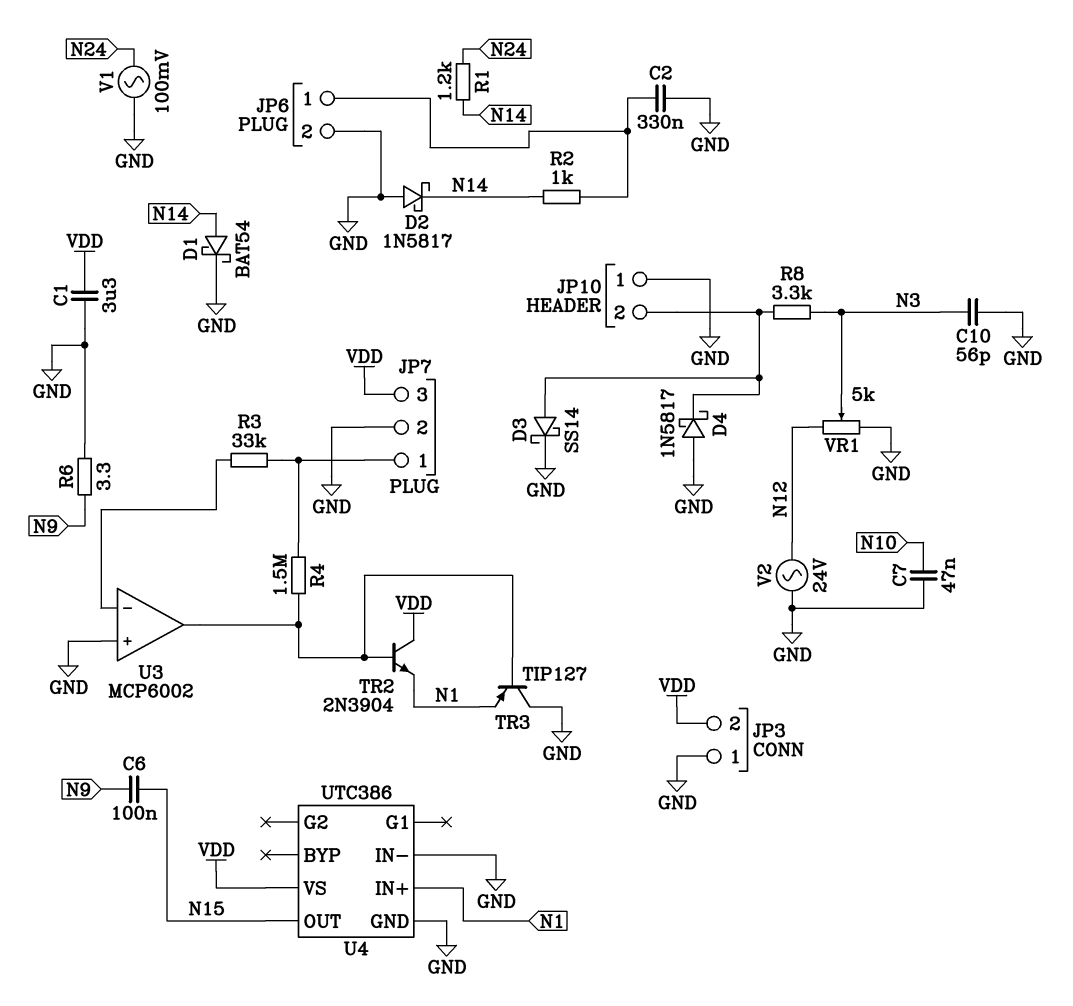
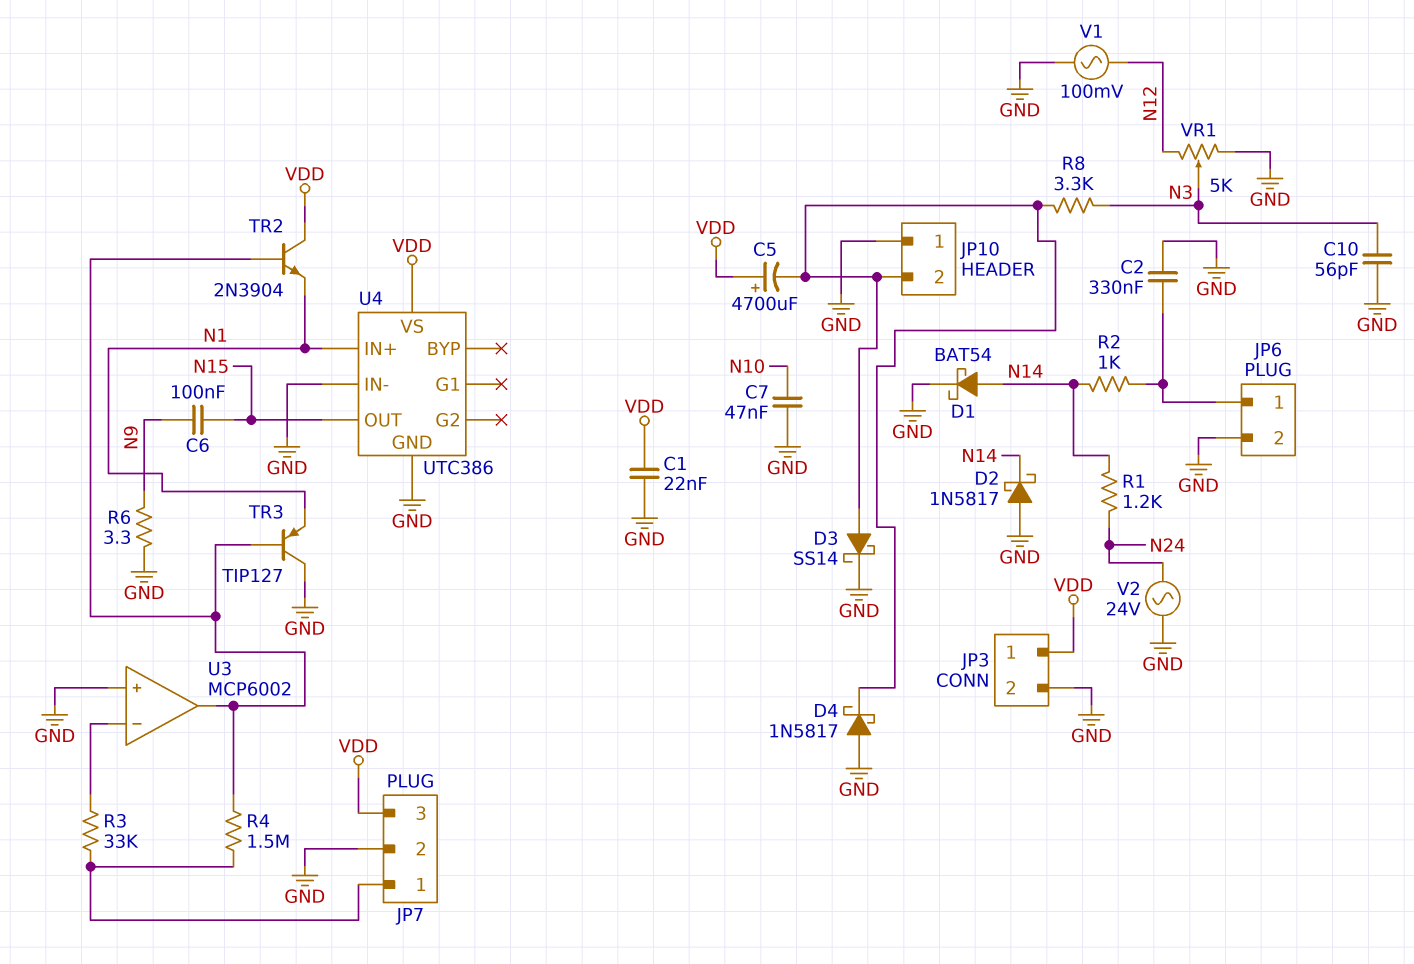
C1: 3.3uF (GND, VDD) -> 22nF (GND, VDD)
C5: none -> 4700uF (plus VDD, minus JP10/2)
JP3 pin 1: GND -> VDD
JP3 pin 2: VDD -> GND
V1: AC 100mV (GND, N24) -> AC 100mV (GND, N12)
V2: AC 24V (GND, N12) -> AC 24V (GND, N24)

